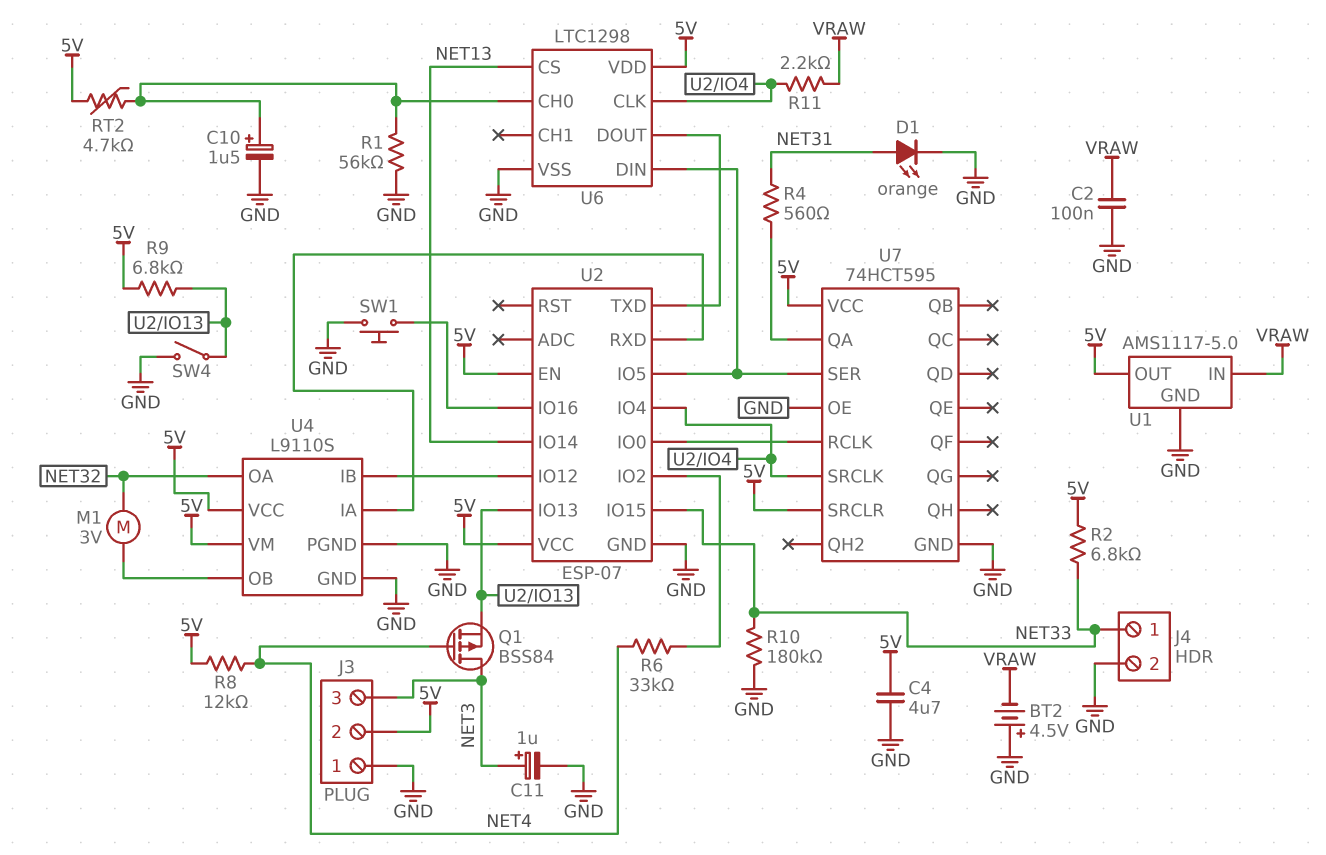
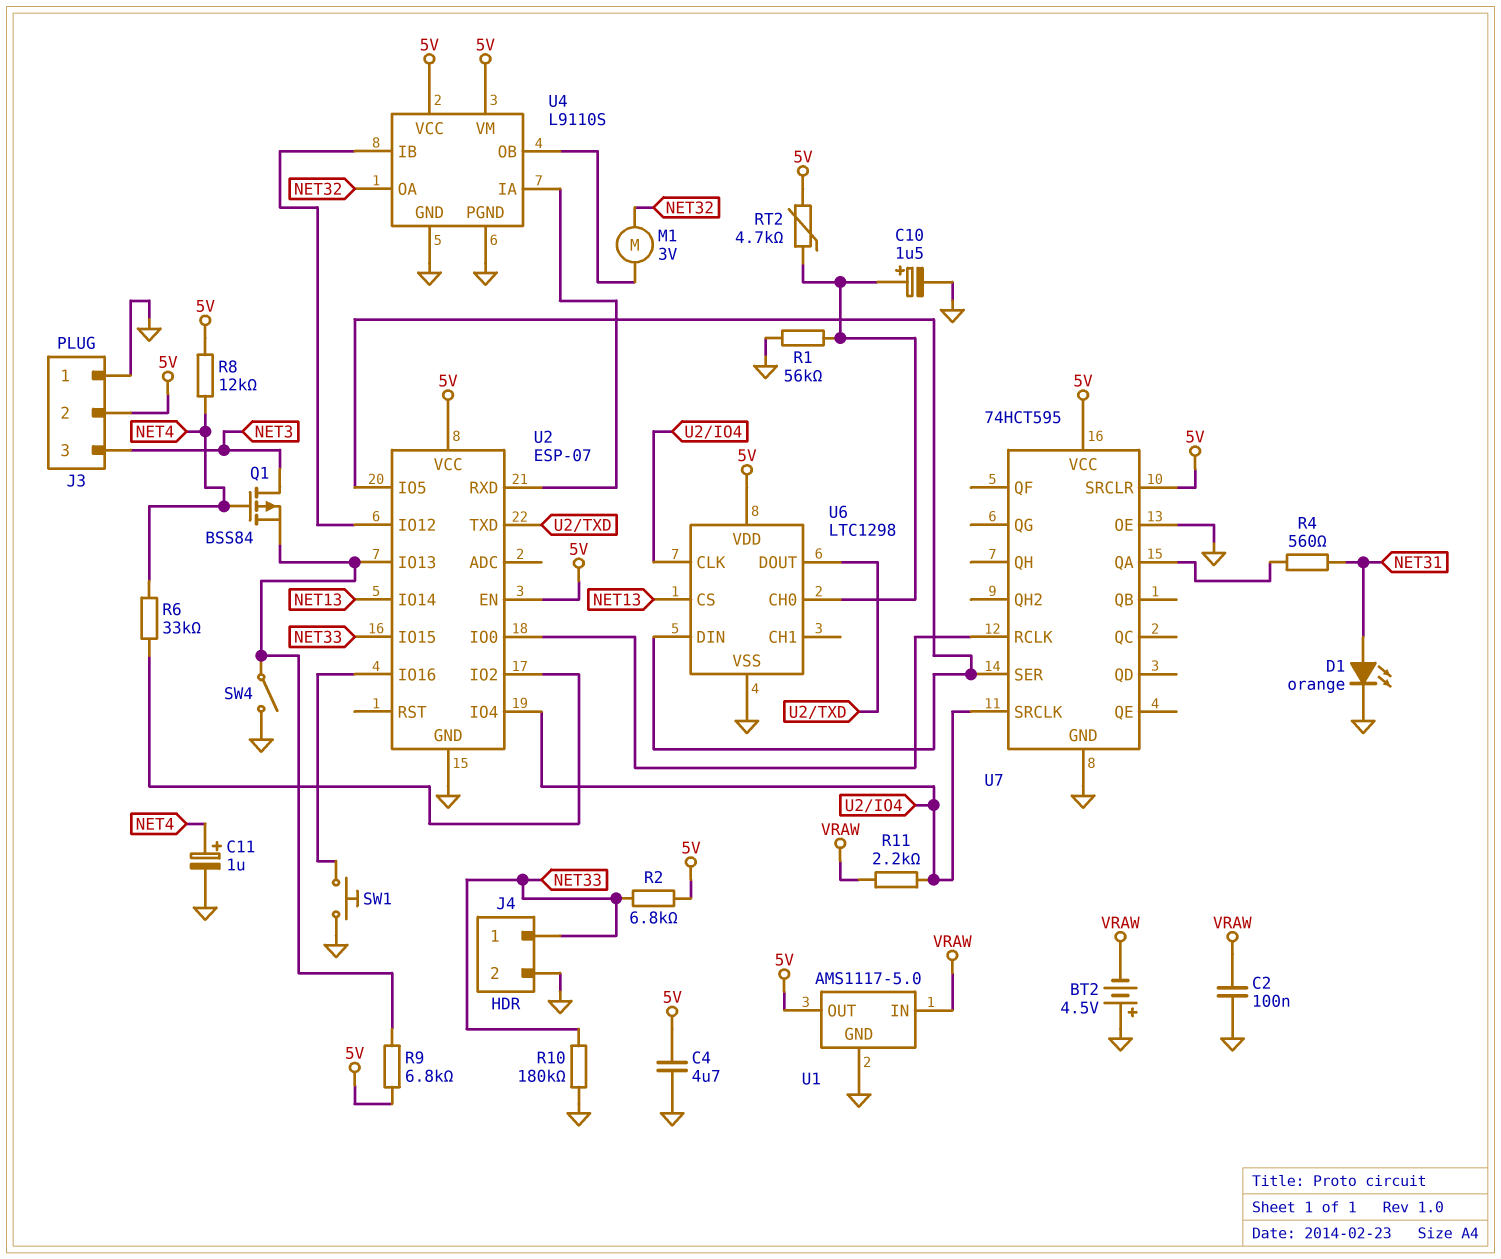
C11: 1uF (plus NET3, minus GND) -> 1uF (plus NET4, minus GND)

